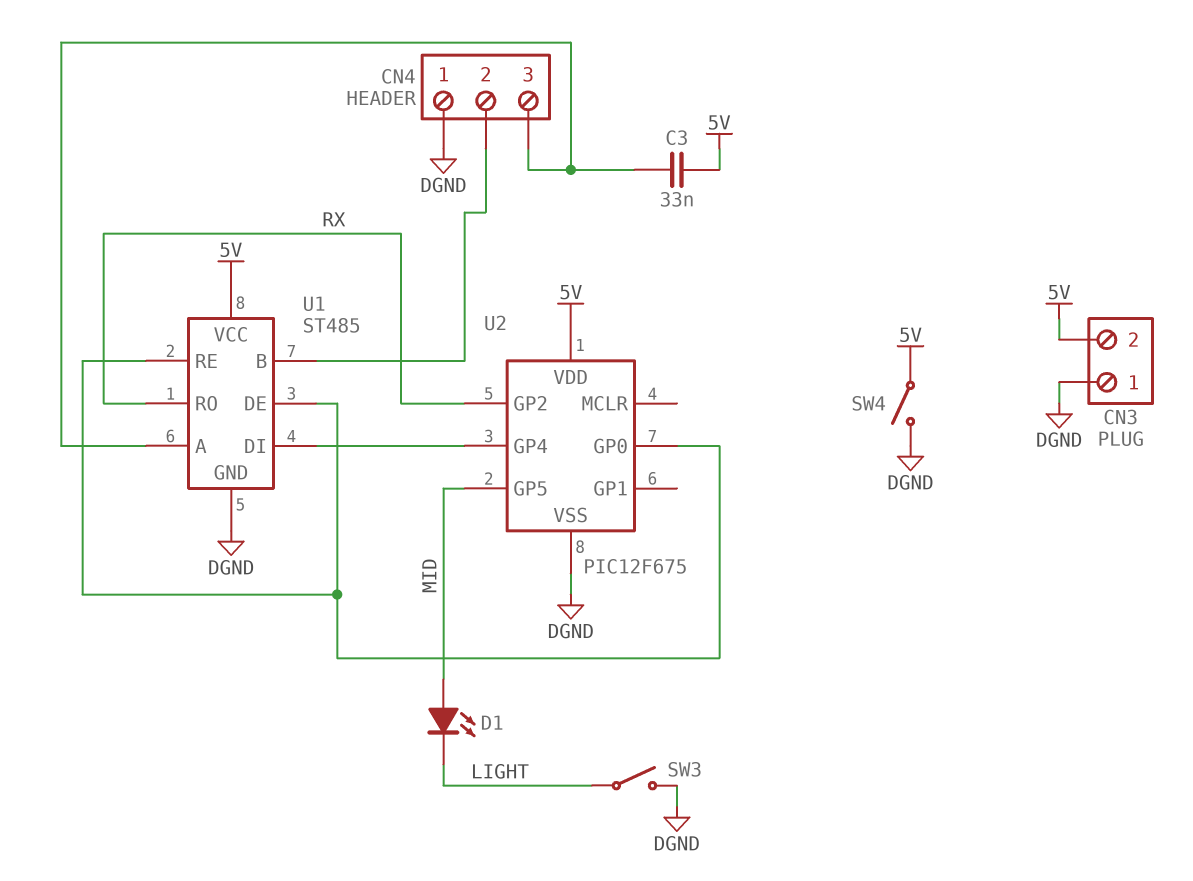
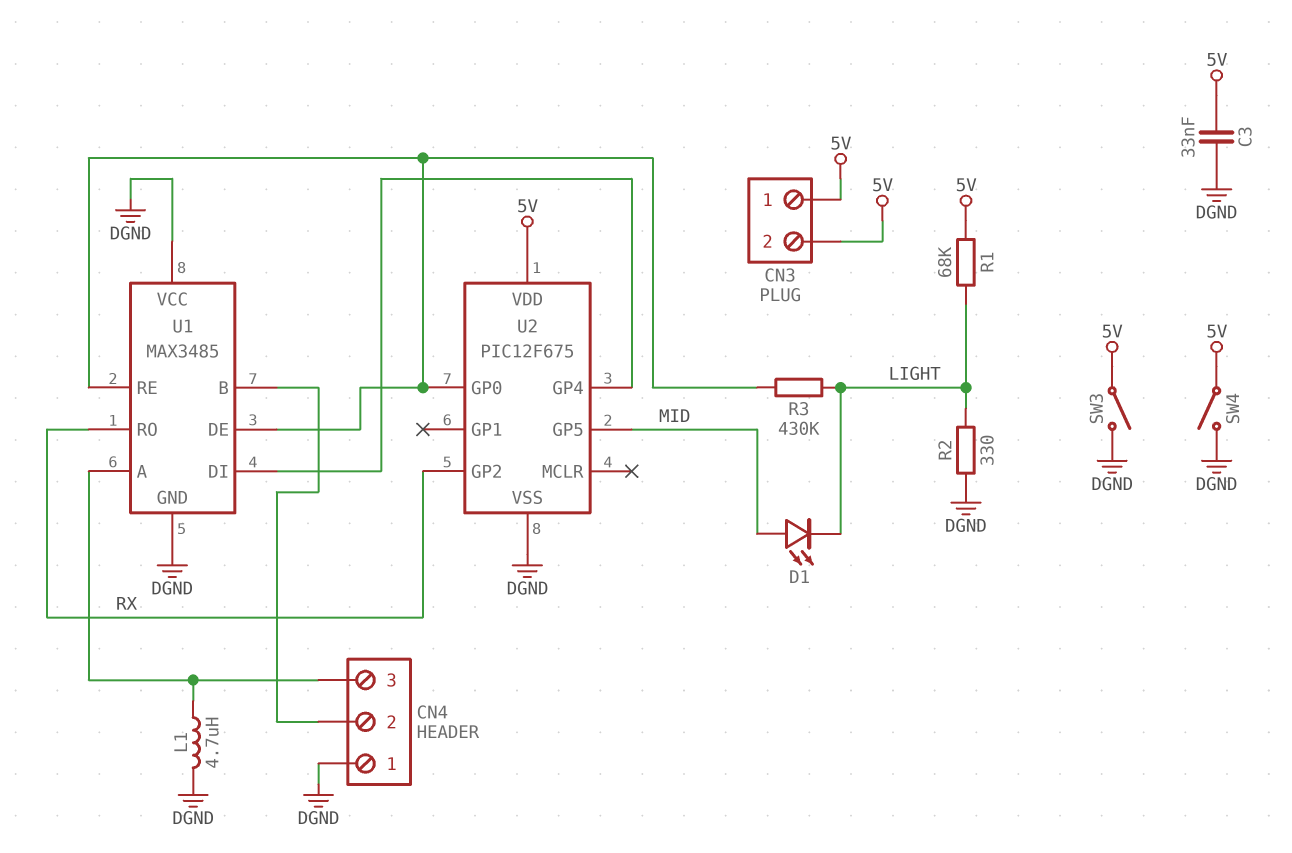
C3: 33nF (5V, CN4/3) -> 33nF (5V, DGND)
CN3 pin 1: DGND -> 5V
L1: none -> 4.7uH (CN4/3, DGND)
R1: none -> 68k (5V, LIGHT)
R2: none -> 330 (DGND, LIGHT)
R3: none -> 430k (LIGHT, U1/DE)
SW3: switch (DGND, LIGHT) -> switch (5V, DGND)
U1: ST485 -> MAX3485
U1 pin VCC: 5V -> DGND

